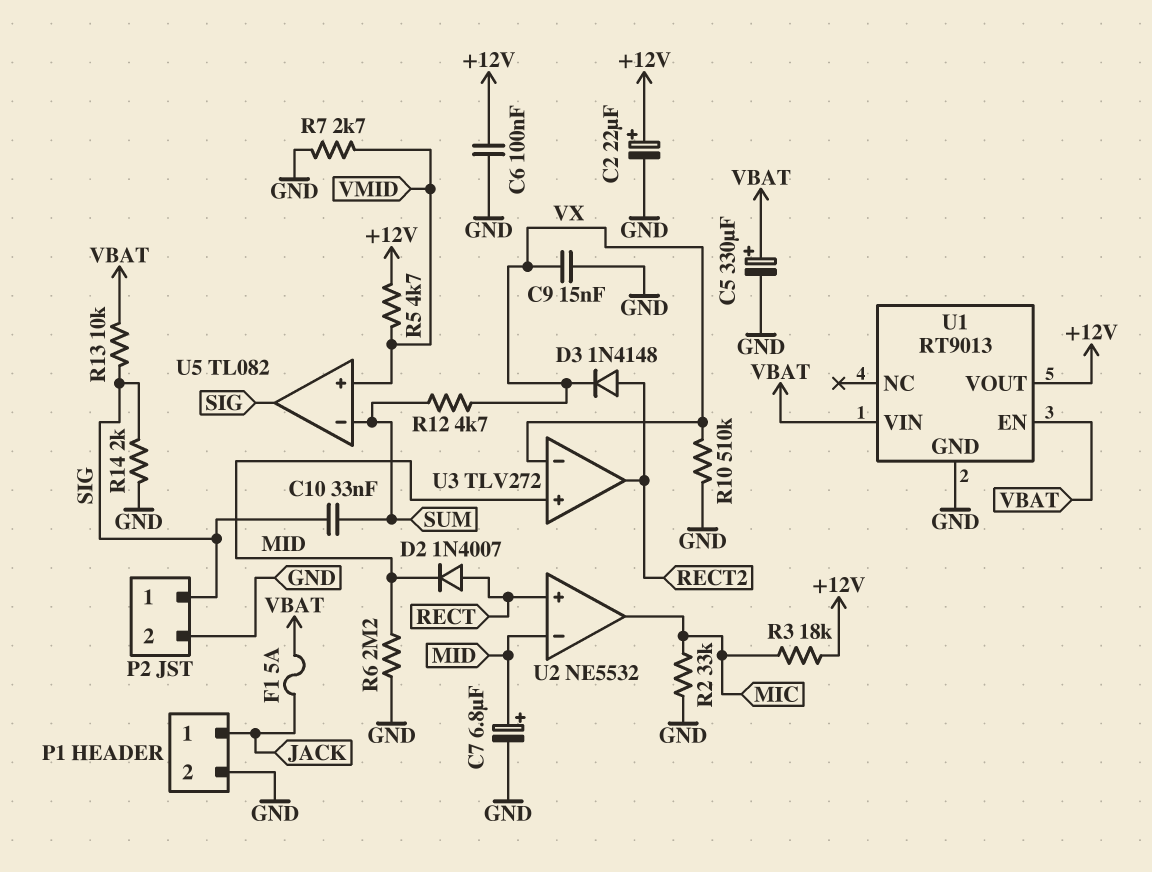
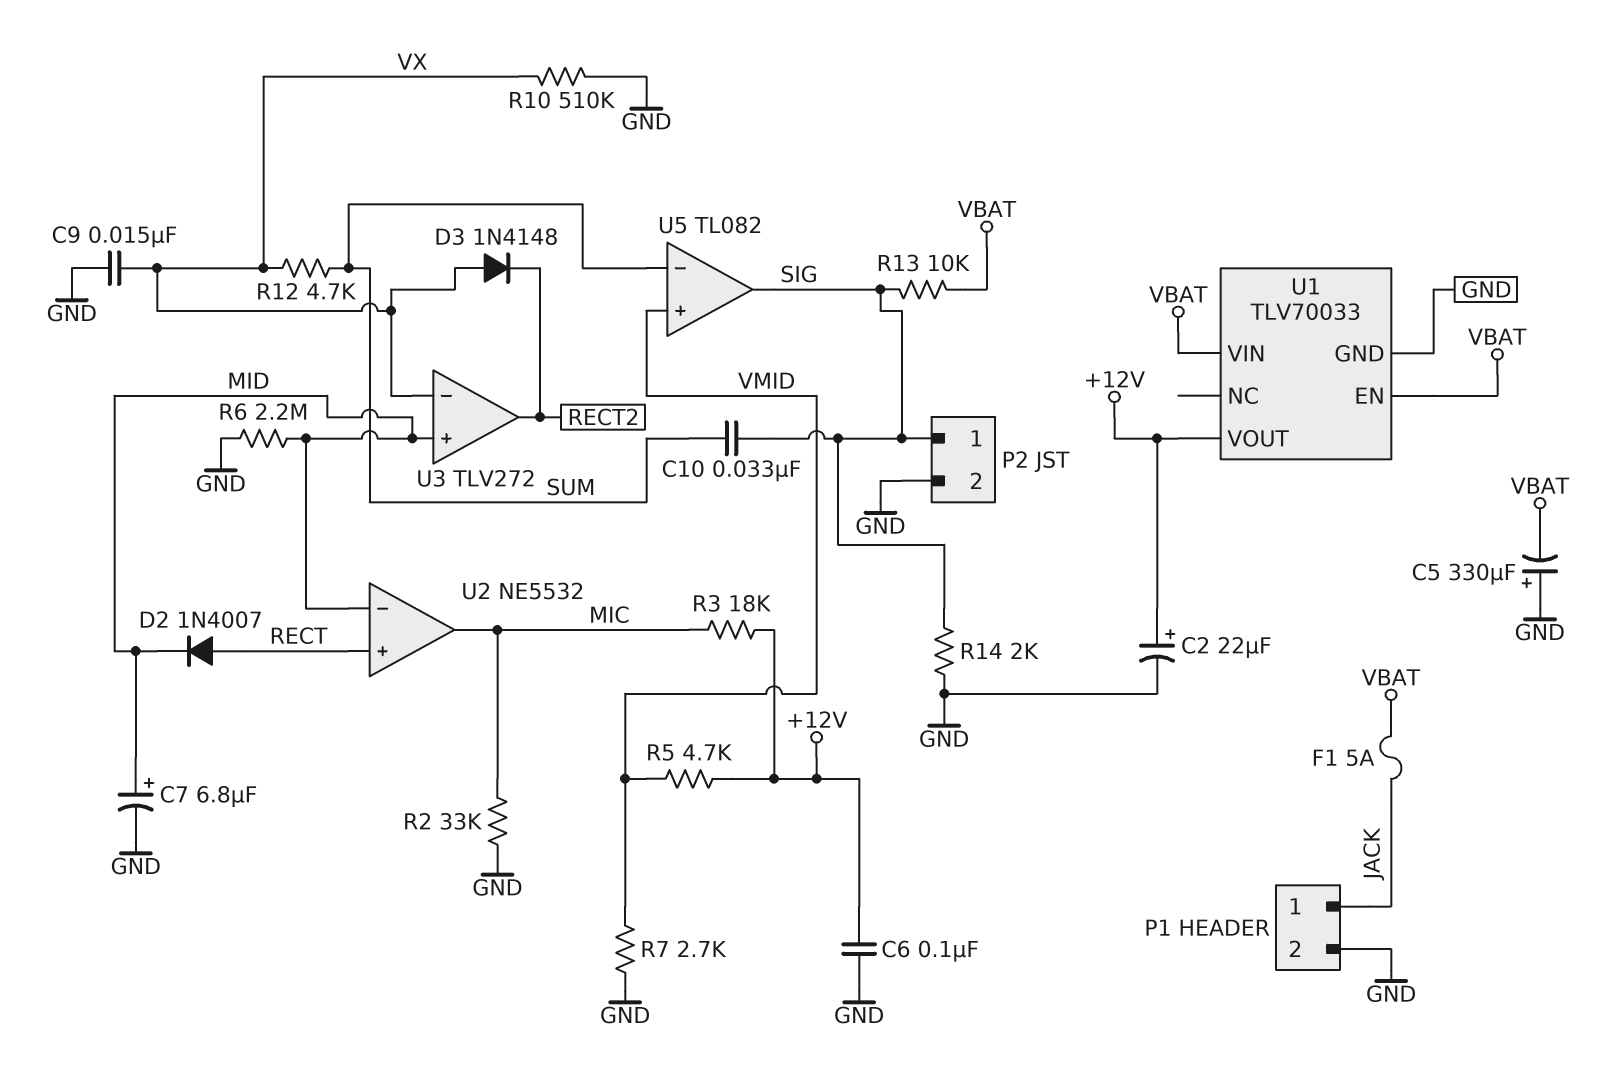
C5: 330uF (plus VBAT, minus GND) -> 330uF (plus GND, minus VBAT)
D3: diode 1N4148 (A RECT2, K VX) -> diode 1N4148 (A VX, K RECT2)
U1: RT9013 -> TLV70033

